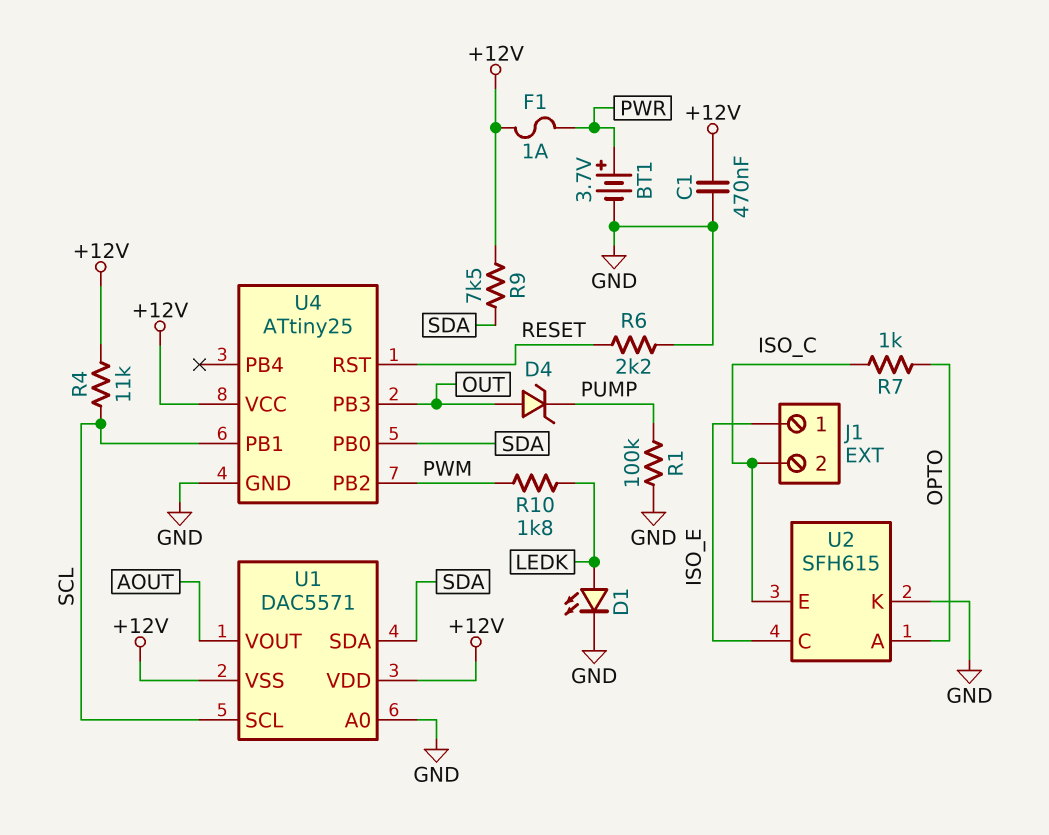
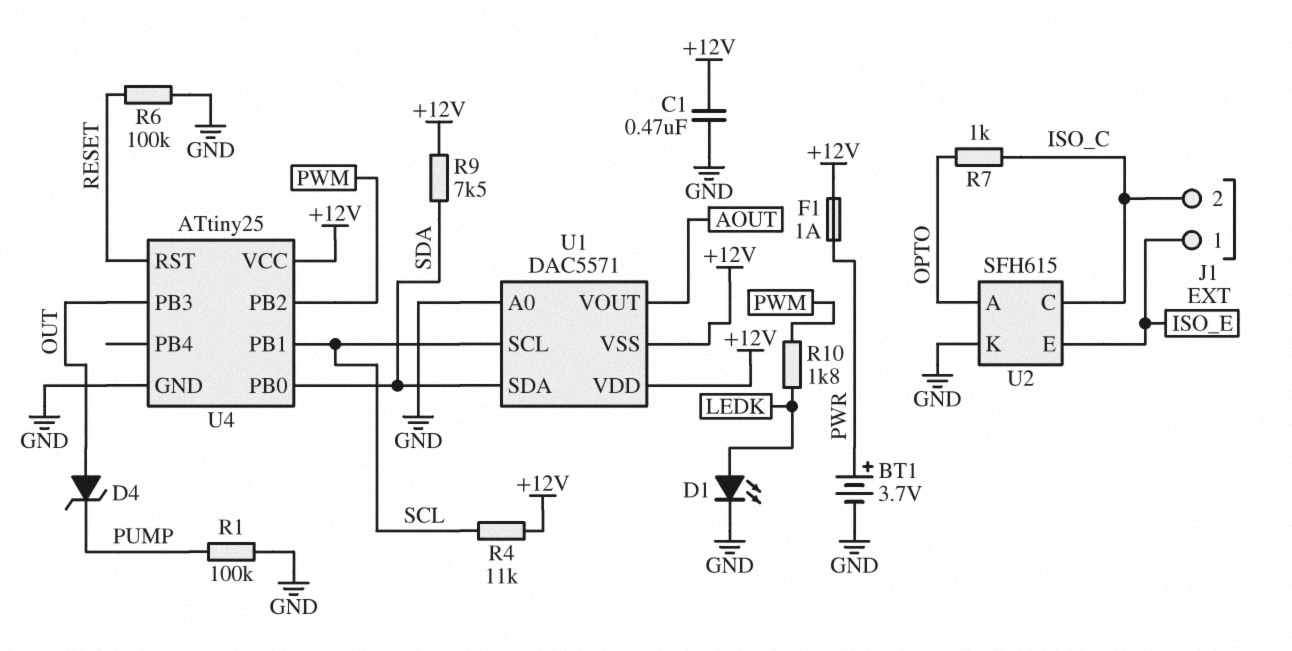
R6: 2.2k (GND, RESET) -> 100k (GND, RESET)
U2 pin C: ISO_E -> ISO_C
U2 pin E: ISO_C -> ISO_E

